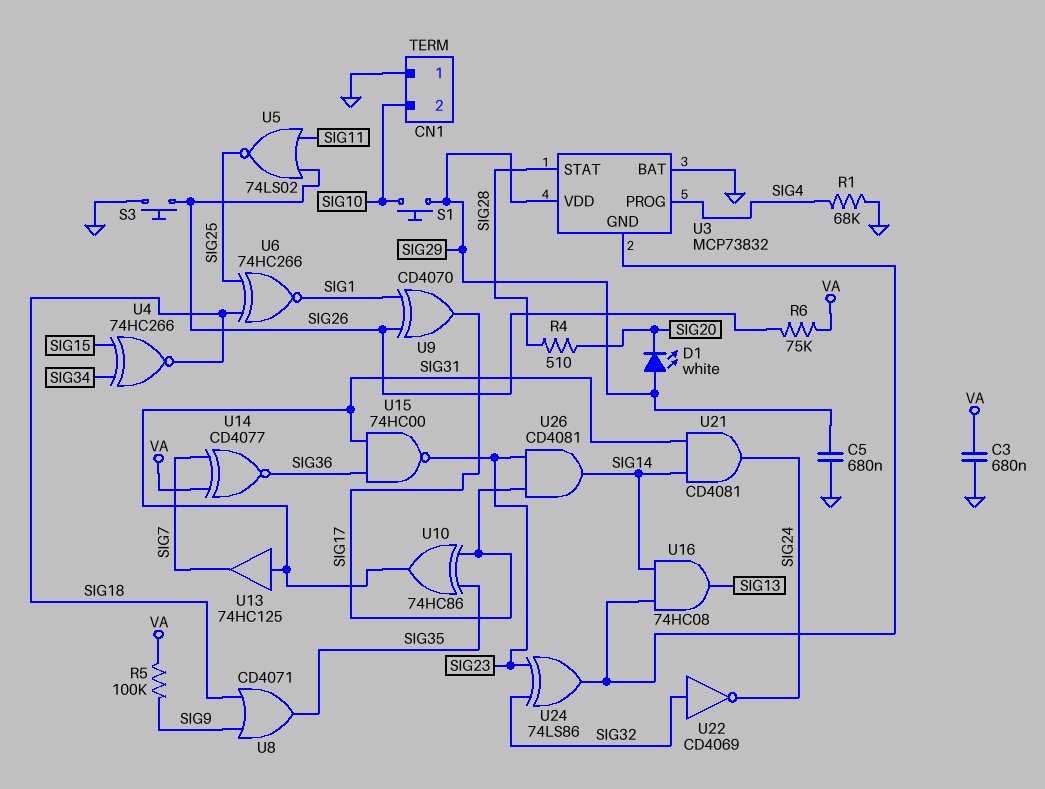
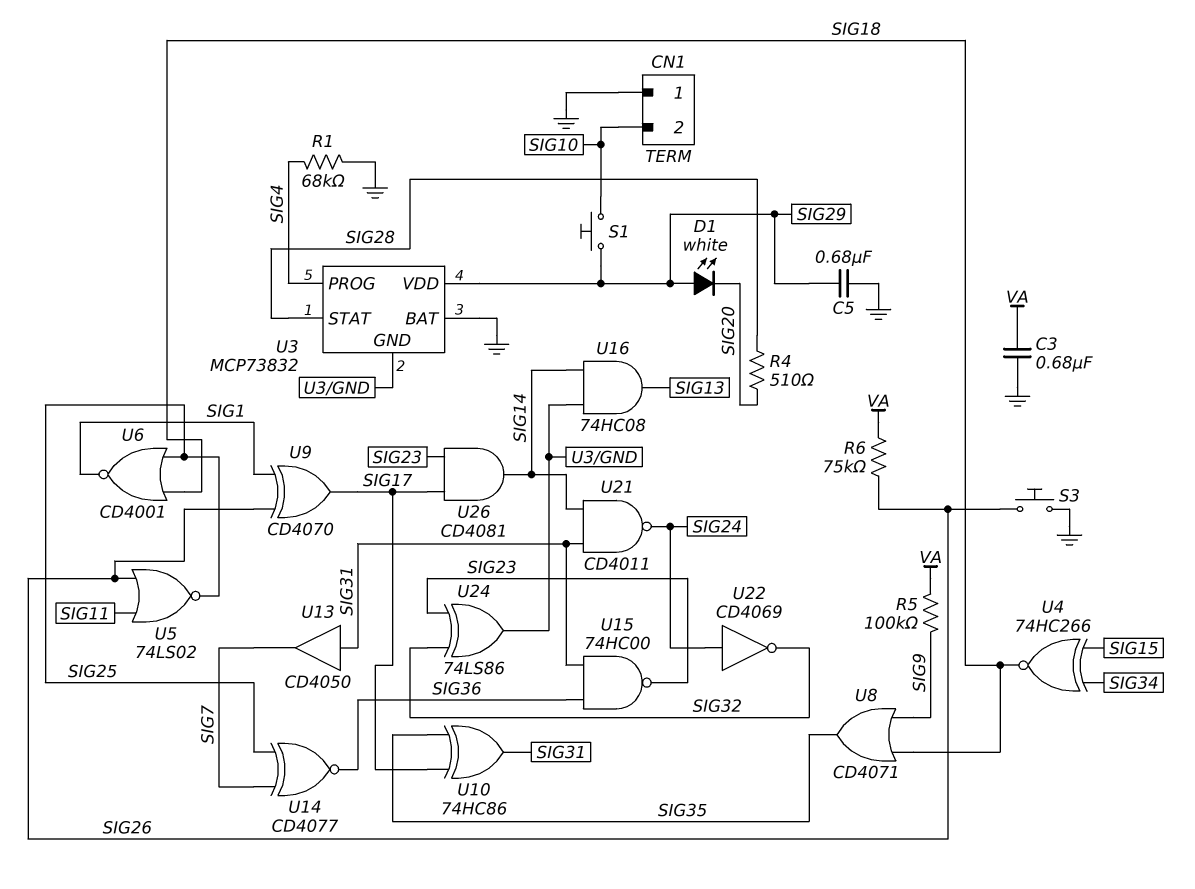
U6: XNOR 74HC266 (in SIG18, in SIG25, out SIG1) -> NOR CD4001 (in SIG18, in SIG25, out SIG1)
U13: buffer 74HC125 (in SIG31, out SIG7) -> buffer CD4050 (in SIG31, out SIG7)
U14: XNOR CD4077 (in SIG7, in VA, out SIG36) -> XNOR CD4077 (in SIG7, in SIG25, out SIG36)
U21: AND CD4081 (in SIG14, in SIG31, out SIG24) -> NAND CD4011 (in SIG14, in SIG31, out SIG24)
U22: NOT CD4069 (in SIG32, out SIG24) -> NOT CD4069 (in SIG24, out SIG32)

